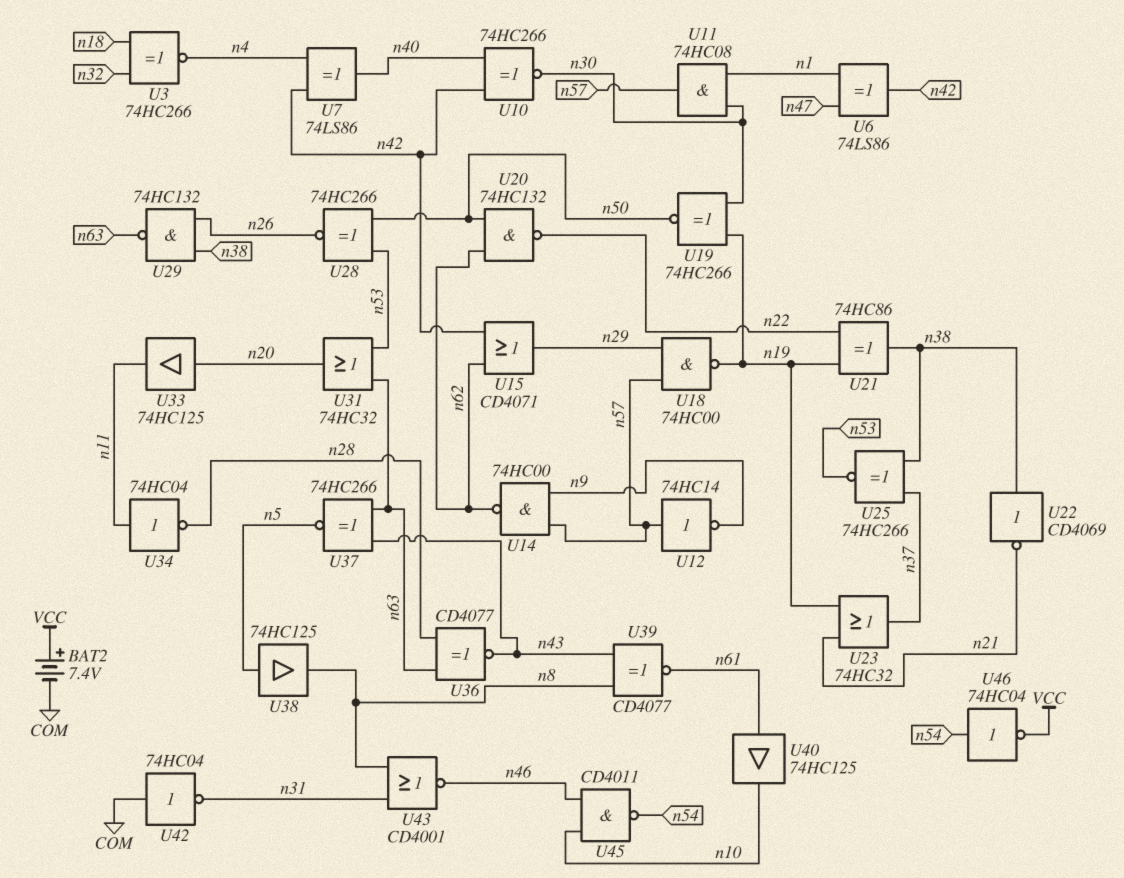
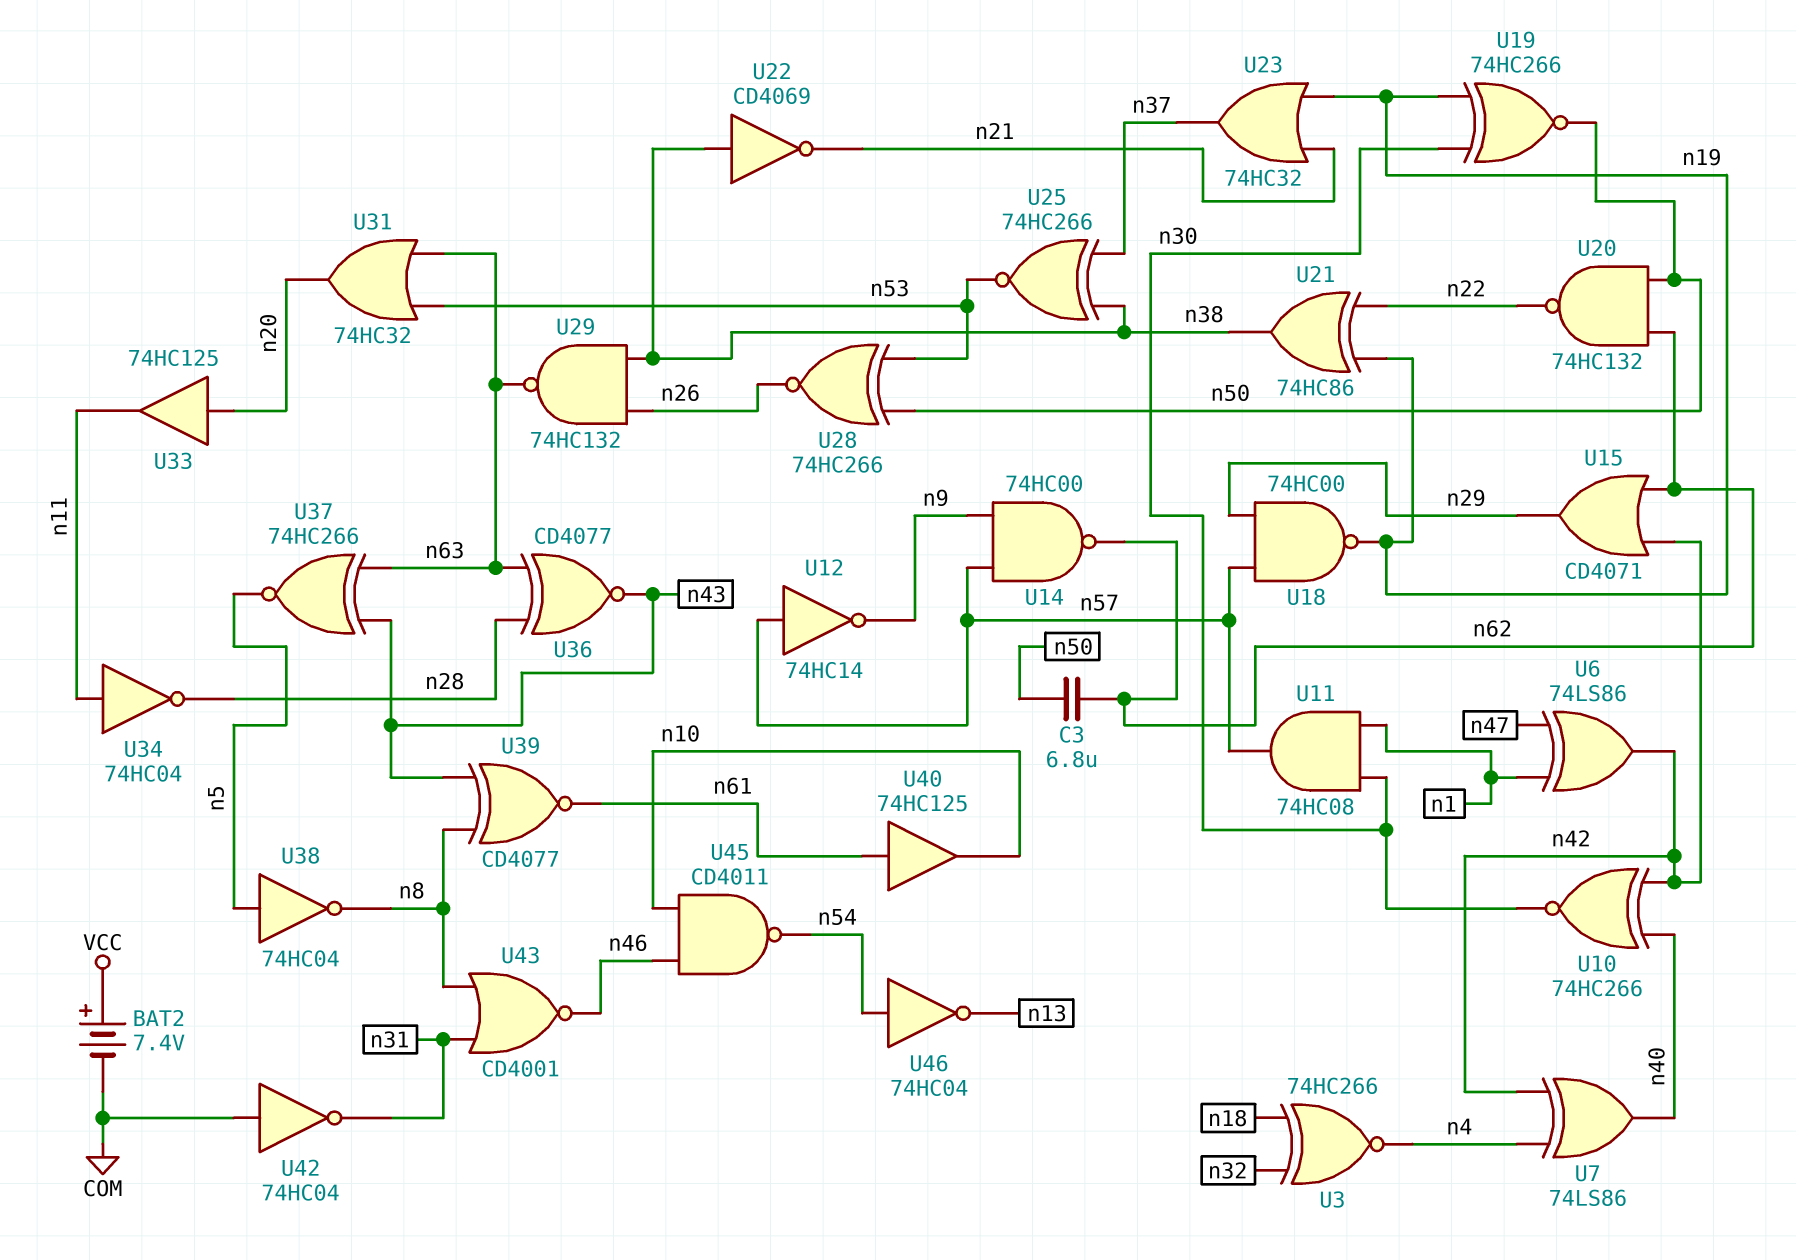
C3: none -> 6.8uF (n50, n62)
U38: buffer 74HC125 (in n5, out n8) -> NOT 74HC04 (in n5, out n8)
U46: NOT 74HC04 (in n54, out VCC) -> NOT 74HC04 (in n54, out n13)

